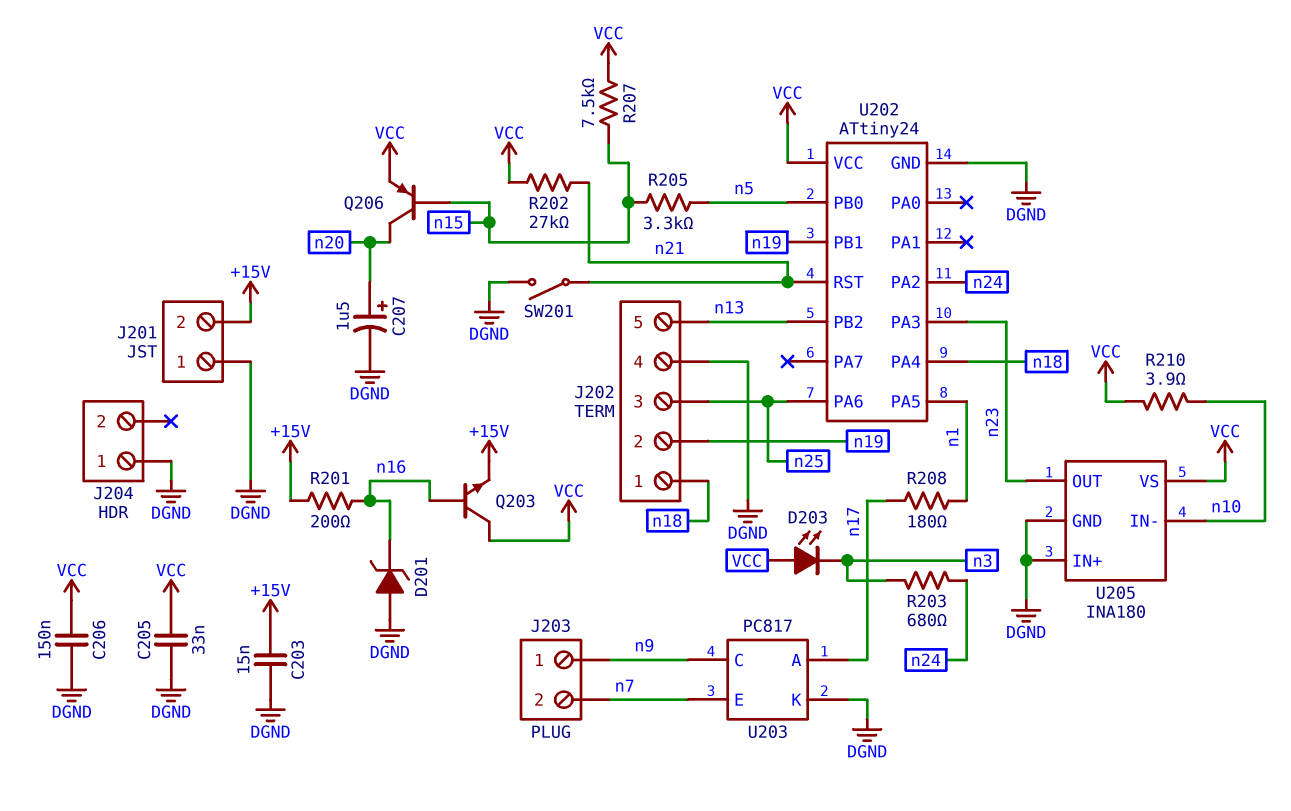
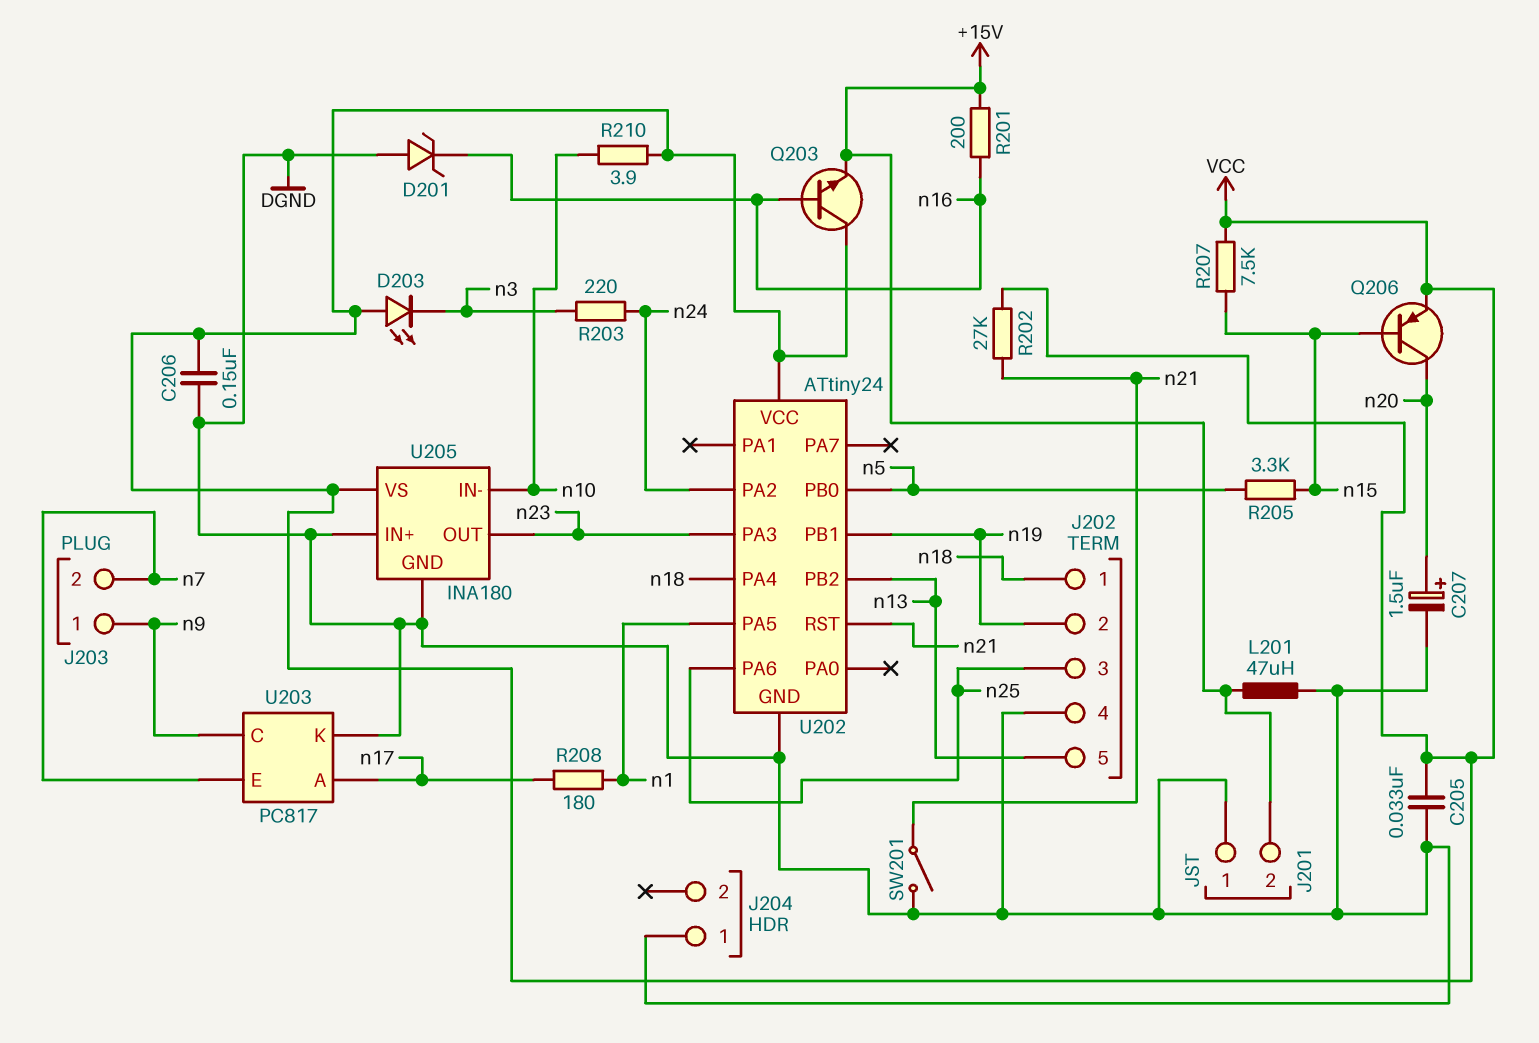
C203: 15nF (+15V, DGND) -> none
L201: none -> 47uH (+15V, DGND)
R203: 680 (n3, n24) -> 220 (n3, n24)

